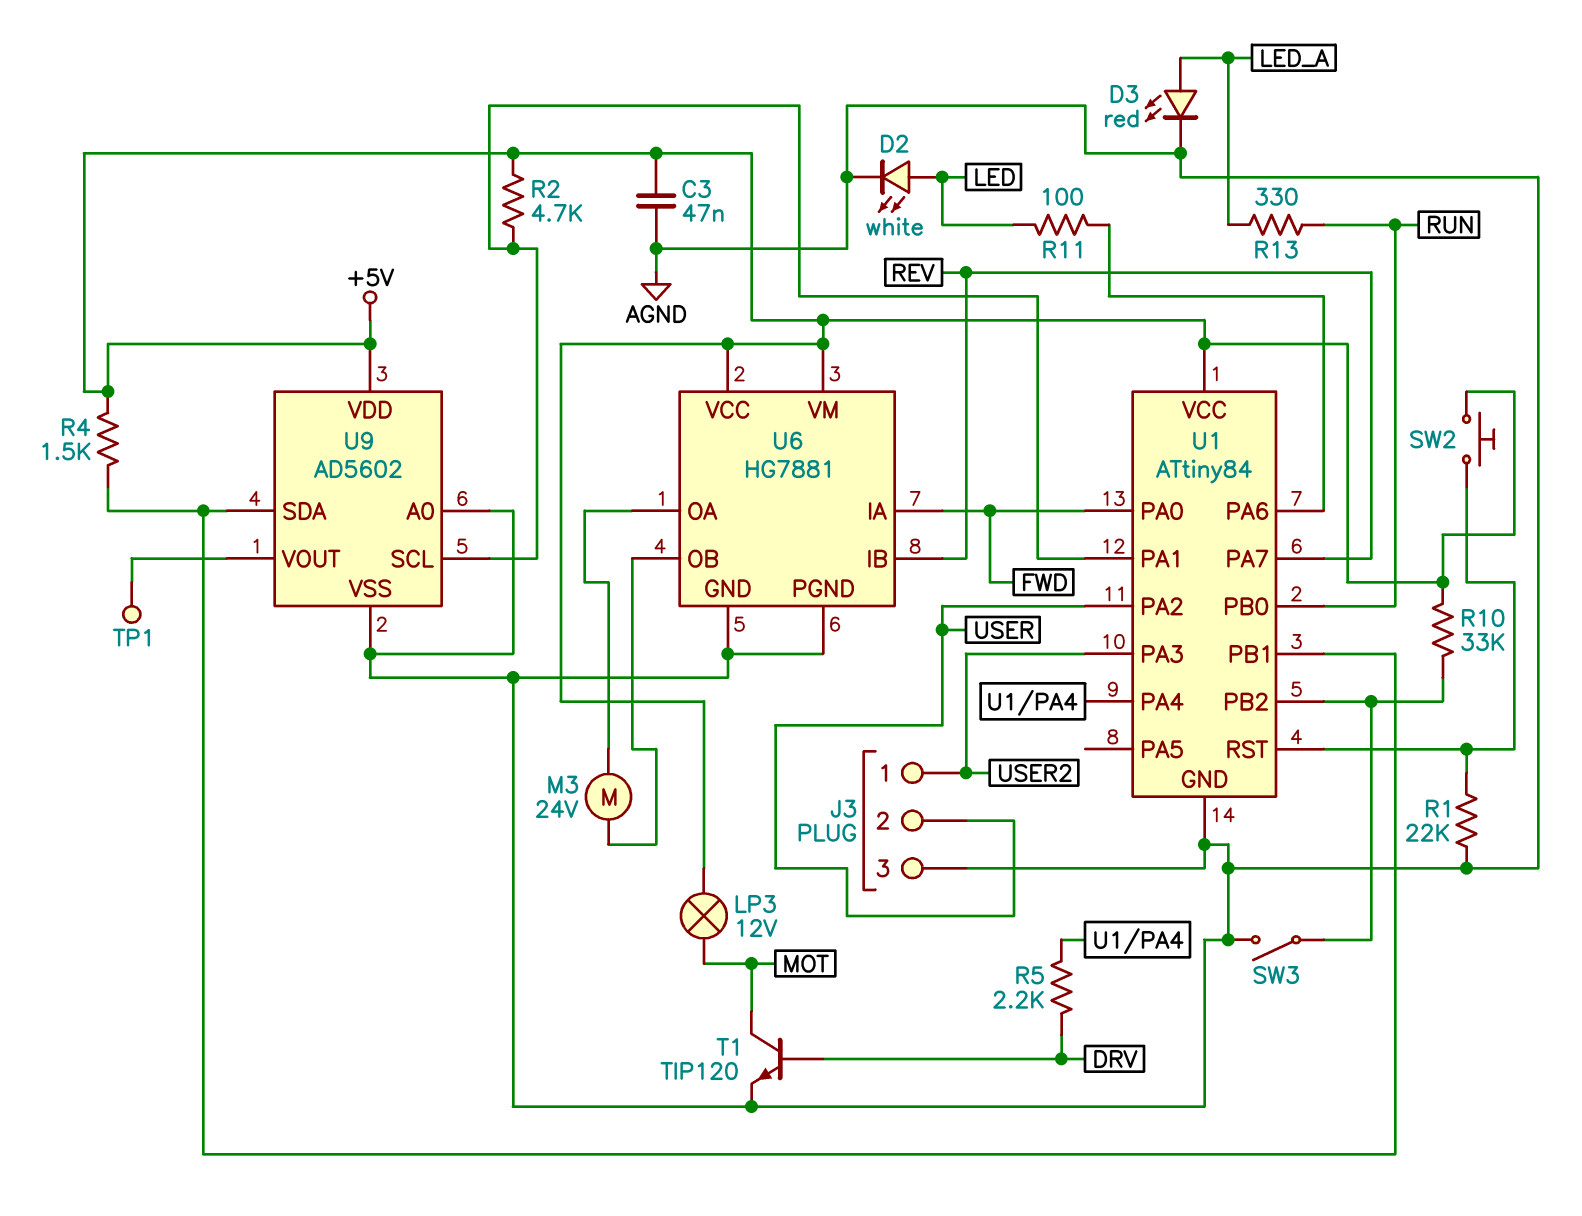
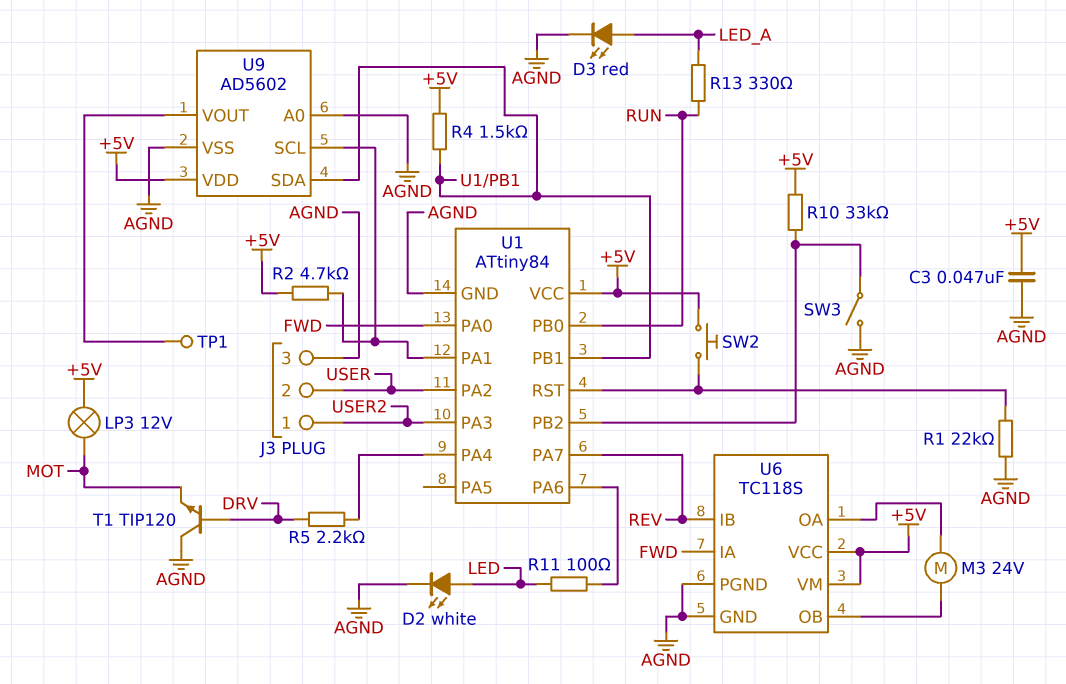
T1: NPN TIP120 (B DRV, C MOT, E AGND) -> NPN TIP120 (B DRV, C AGND, E MOT)
U6: HG7881 -> TC118S

